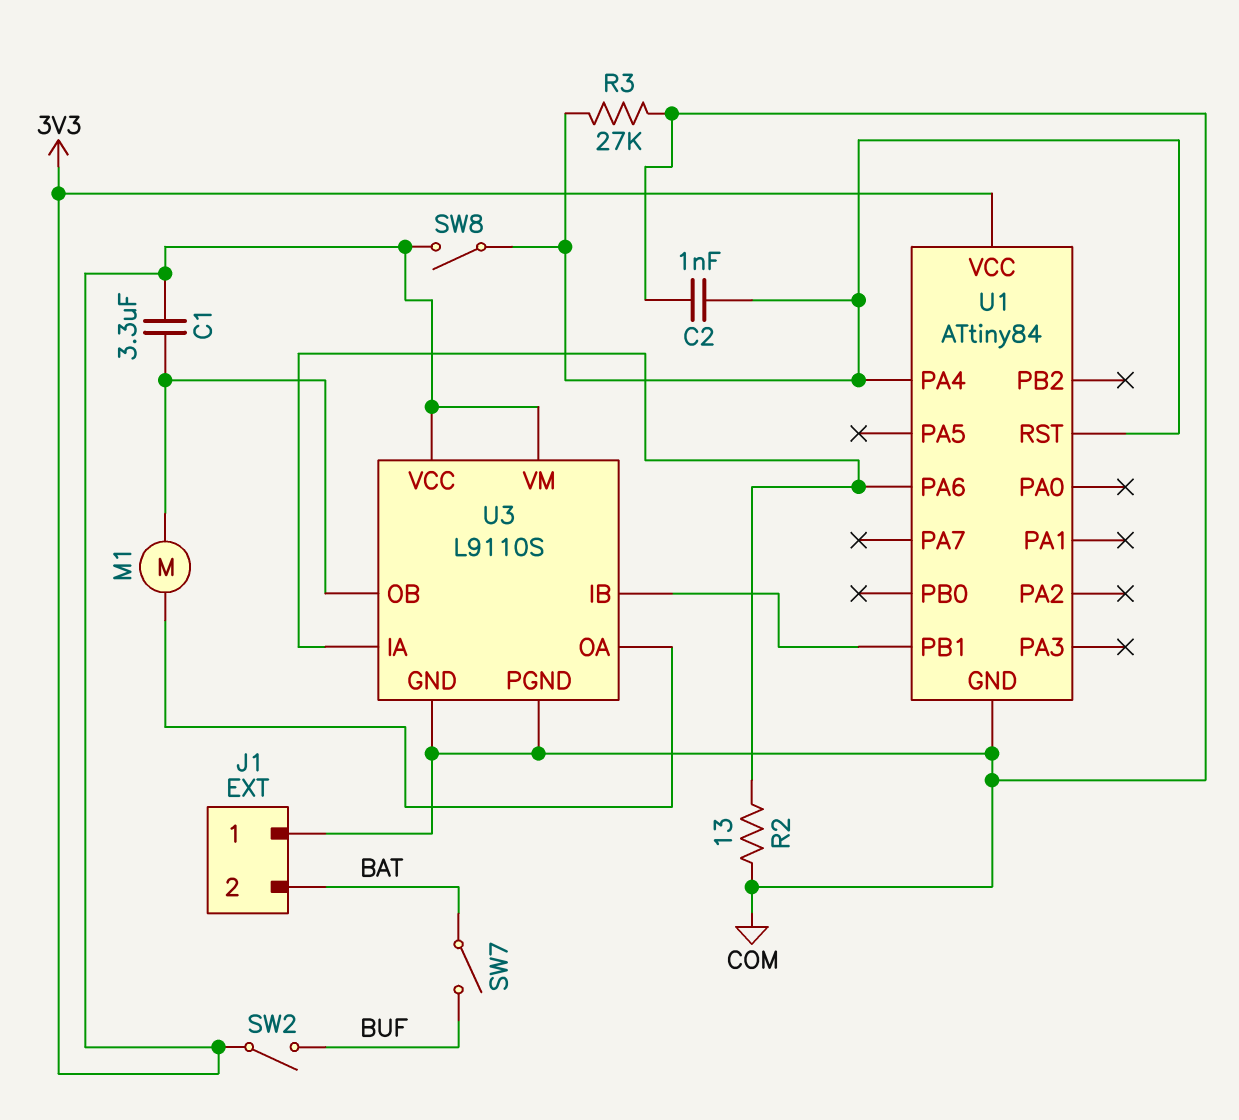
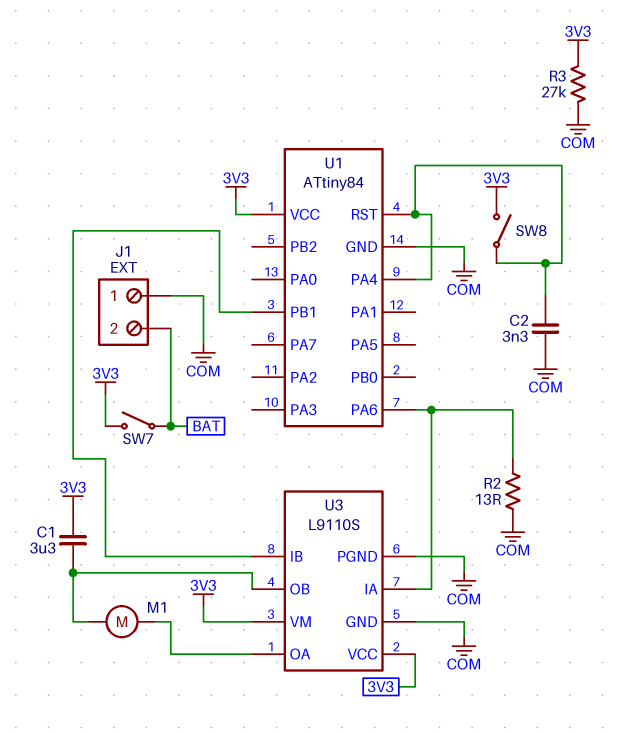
C2: 1nF (COM, U1/PA4) -> 3.3nF (COM, U1/PA4)
R3: 27k (COM, U1/PA4) -> 27k (3V3, COM)
SW2: switch (3V3, BUF) -> none
SW7: switch (BAT, BUF) -> switch (3V3, BAT)

